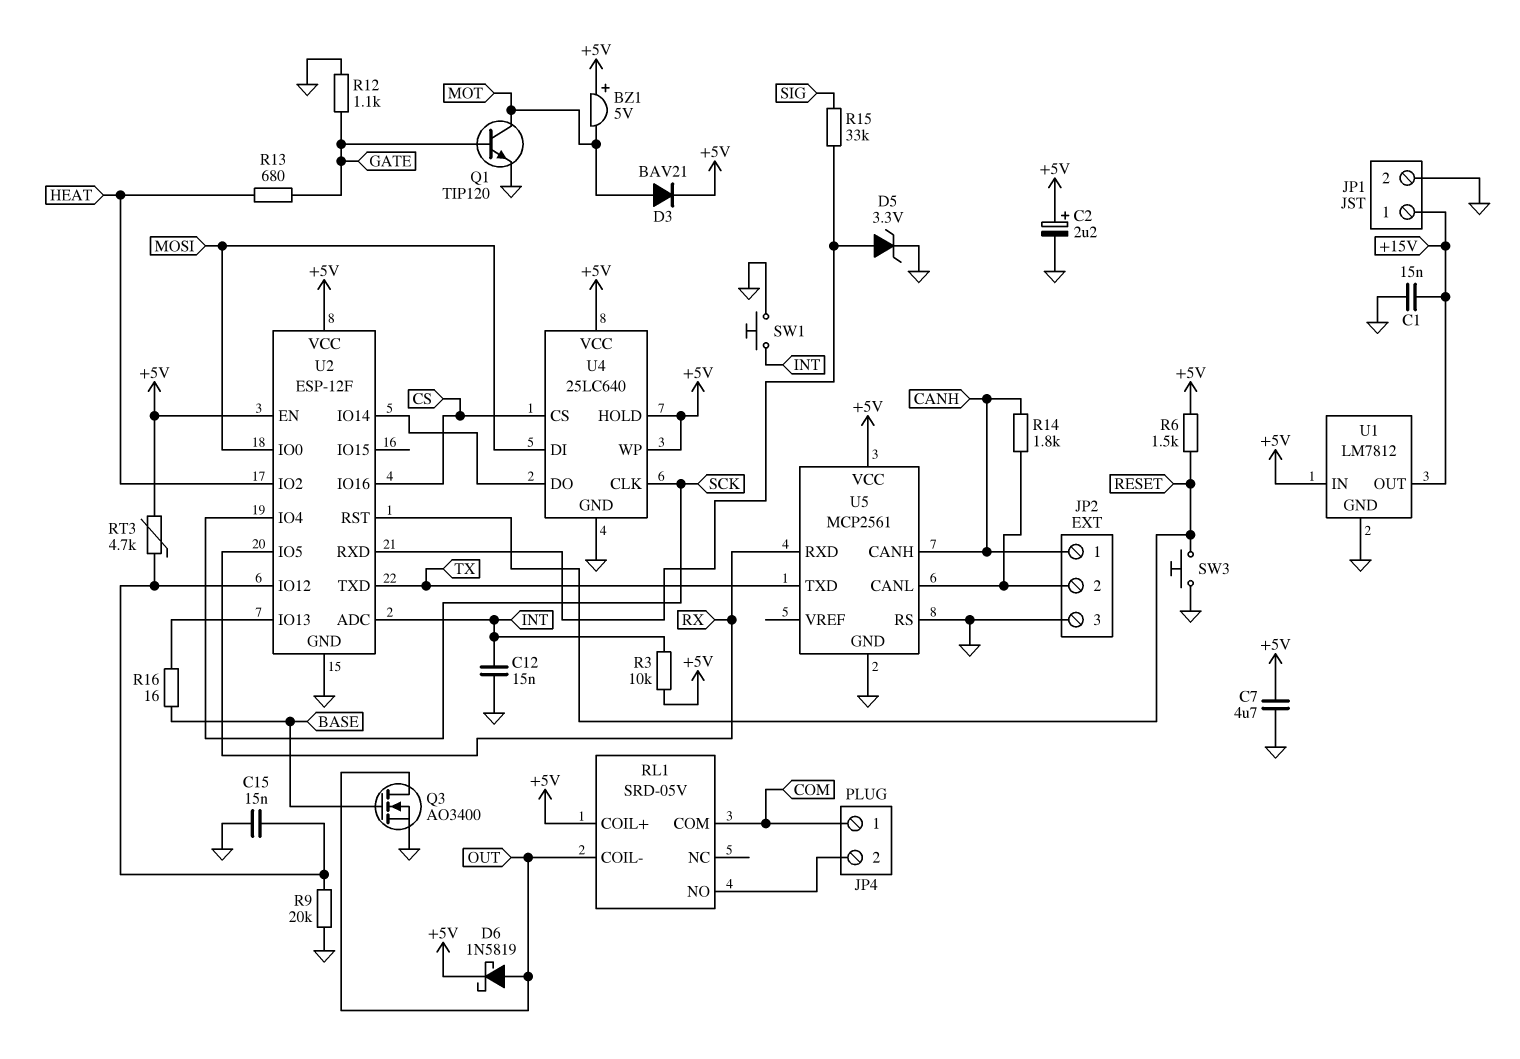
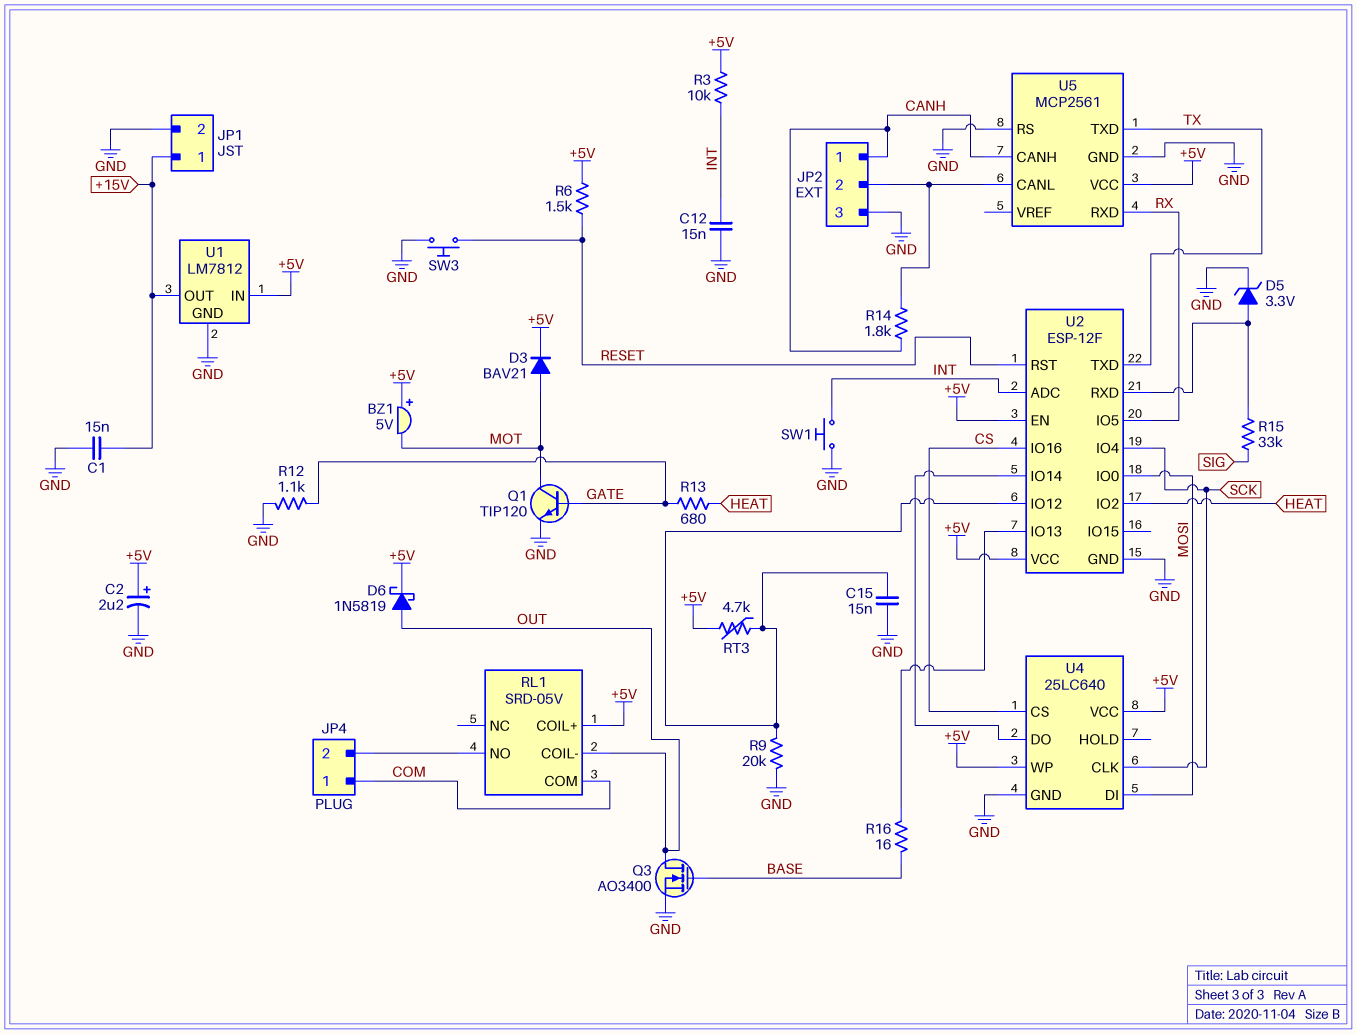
C7: 4.7uF (+5V, GND) -> none
U4 pin HOLD: +5V -> none

